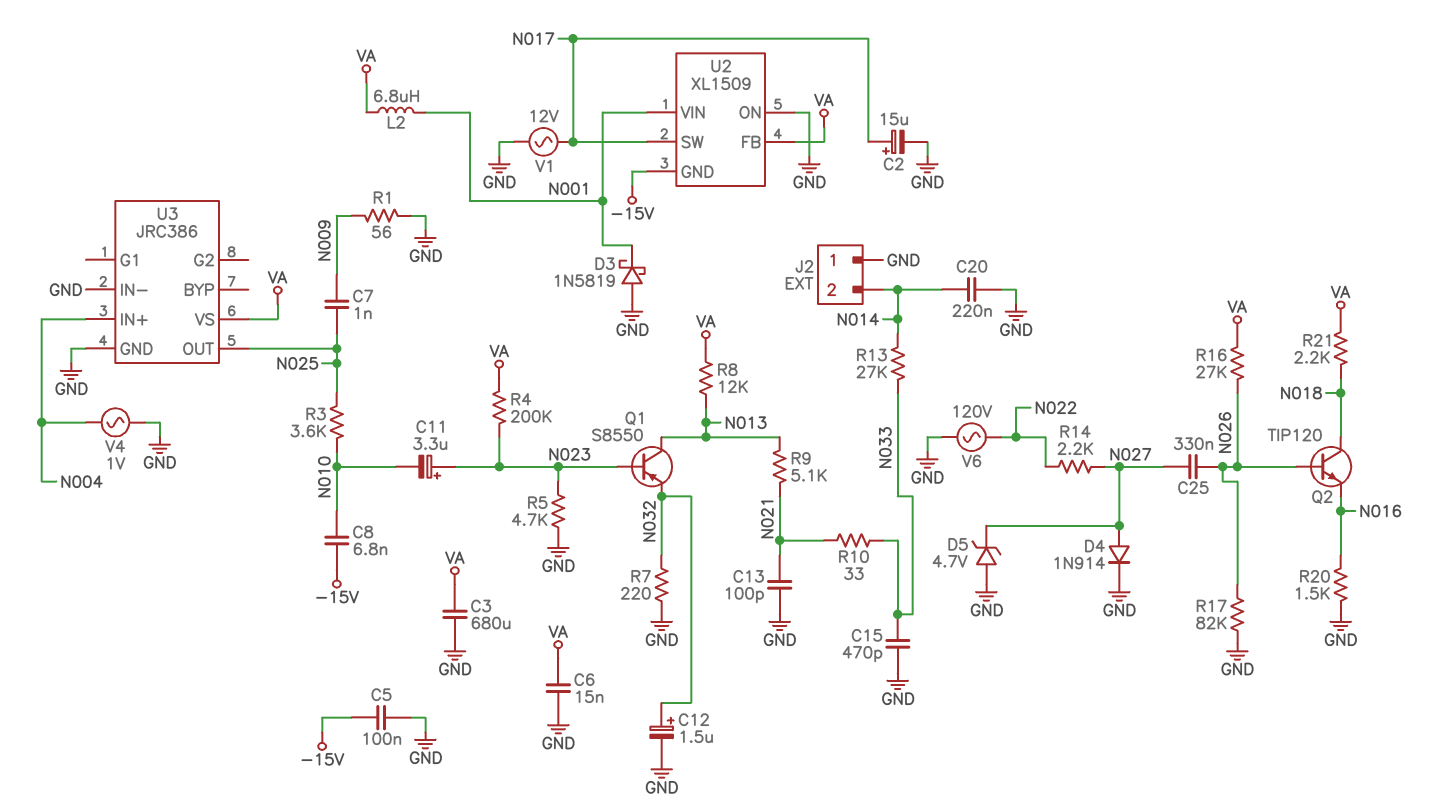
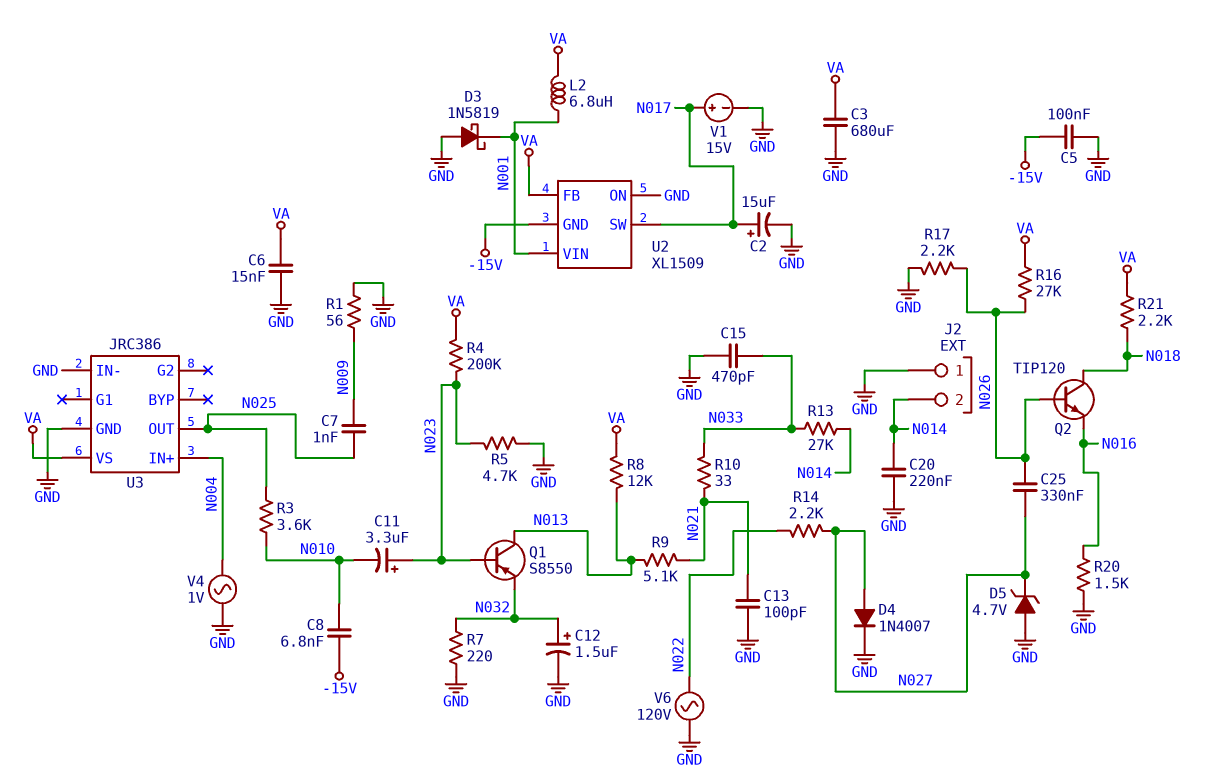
D4: diode 1N914 (A N027, K GND) -> diode 1N4007 (A N027, K GND)
R17: 82k (GND, N026) -> 2.2k (GND, N026)
V1: AC 12V (GND, N017) -> 15V (plus N017, minus GND)

